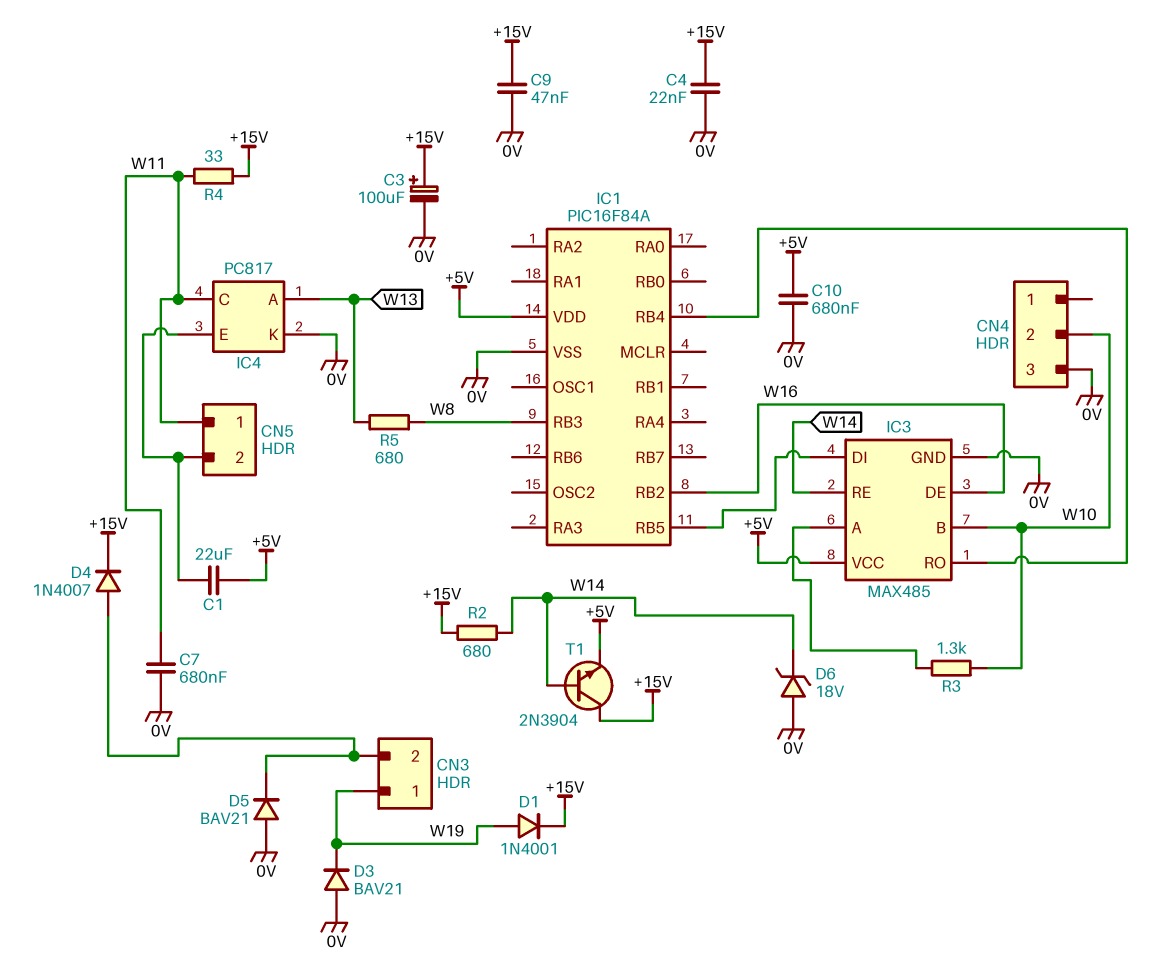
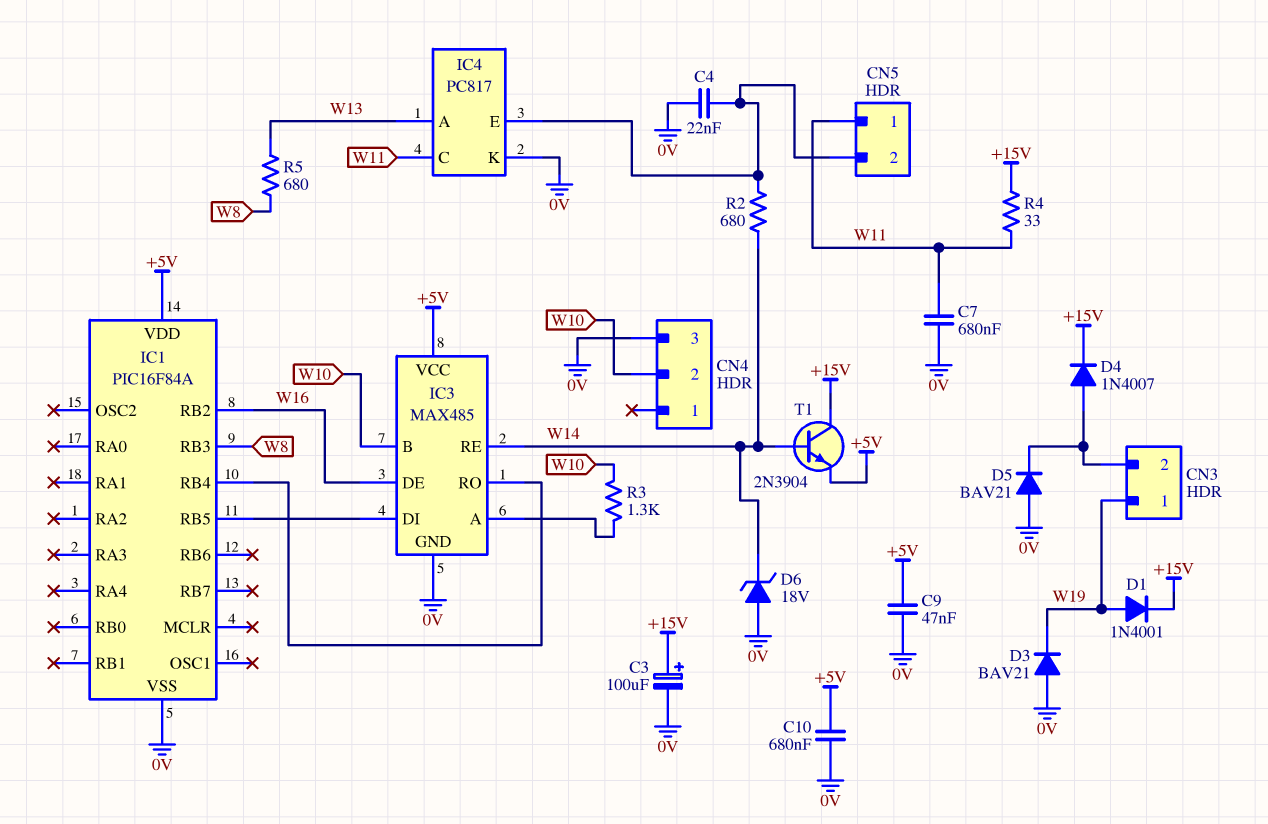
C1: 22uF (+5V, CN5/2) -> none
C4: 22nF (+15V, 0V) -> 22nF (0V, CN5/2)
C9: 47nF (+15V, 0V) -> 47nF (+5V, 0V)
R2: 680 (+15V, W14) -> 680 (CN5/2, W14)

